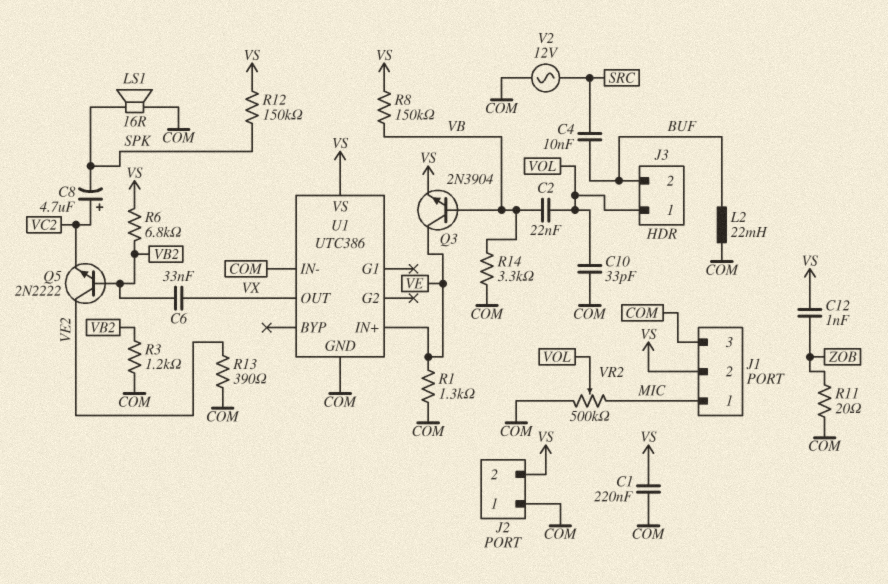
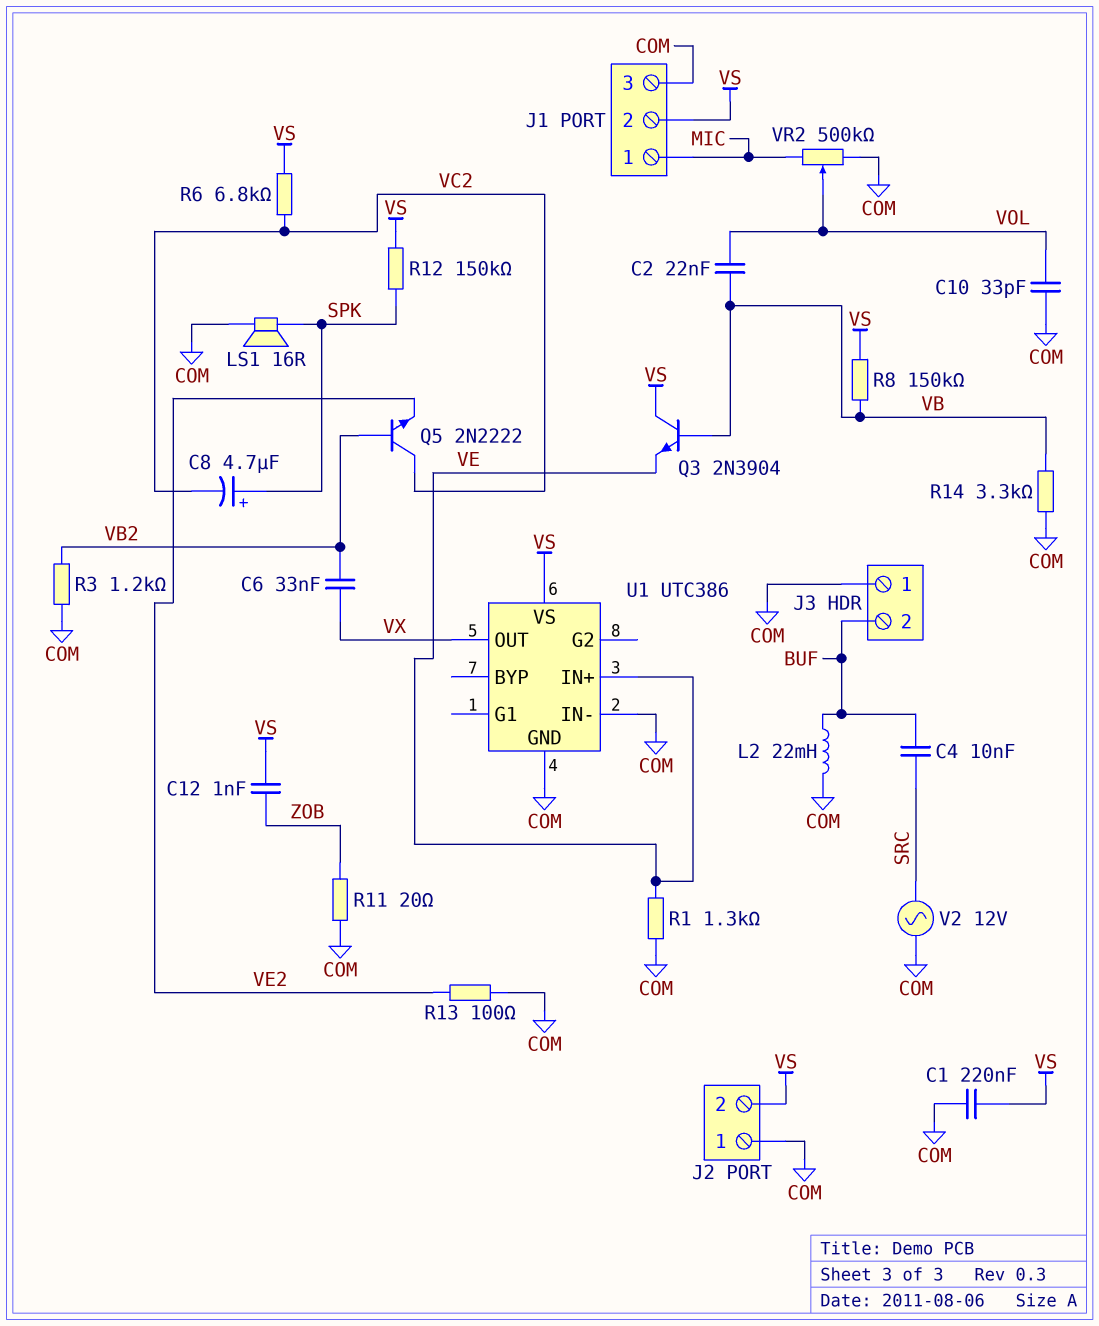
C8: 4.7uF (plus VC2, minus SPK) -> 4.7uF (plus SPK, minus VC2)
J3 pin 1: VOL -> COM
Q3: NPN 2N3904 (B VB, C VE, E VS) -> NPN 2N3904 (B VB, C VS, E VE)
Q5: NPN 2N2222 (B VB2, C VE2, E VC2) -> NPN 2N2222 (B VB2, C VC2, E VE2)
R6: 6.8k (VB2, VS) -> 6.8k (VC2, VS)
R13: 390 (COM, VE2) -> 100 (COM, VE2)

